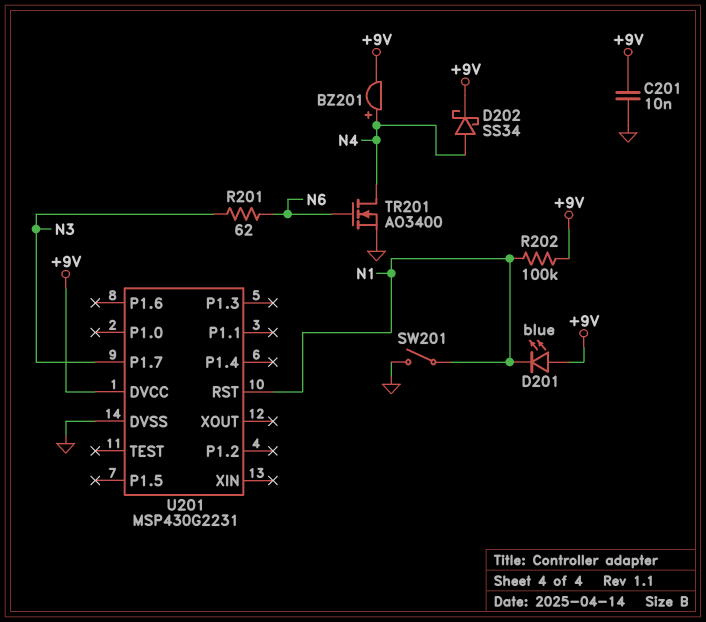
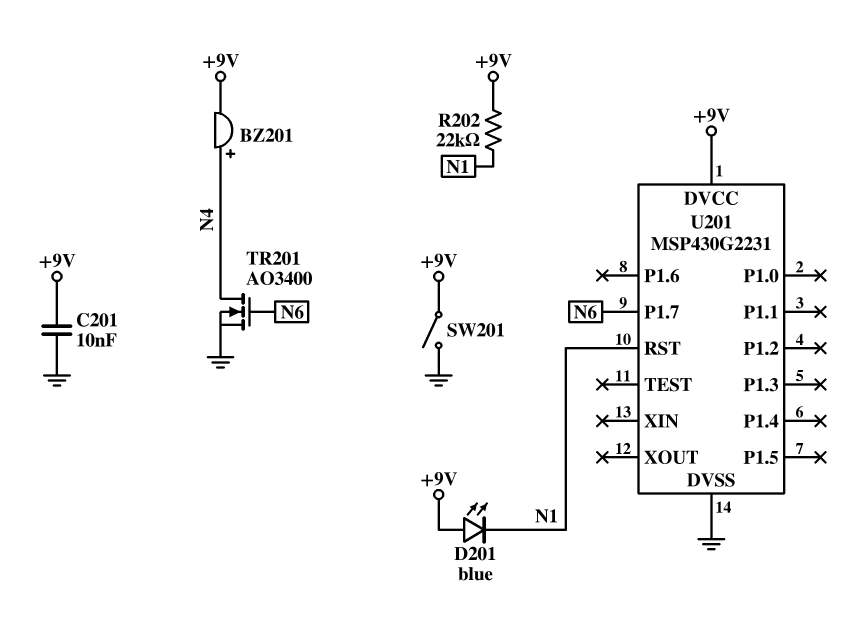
D202: schottky SS34 (A N4, K +9V) -> none
R201: 62 (N3, N6) -> none
R202: 100k (+9V, N1) -> 22k (+9V, N1)
SW201: switch (GND, N1) -> switch (+9V, GND)
U201 pin P1.7: N3 -> N6

